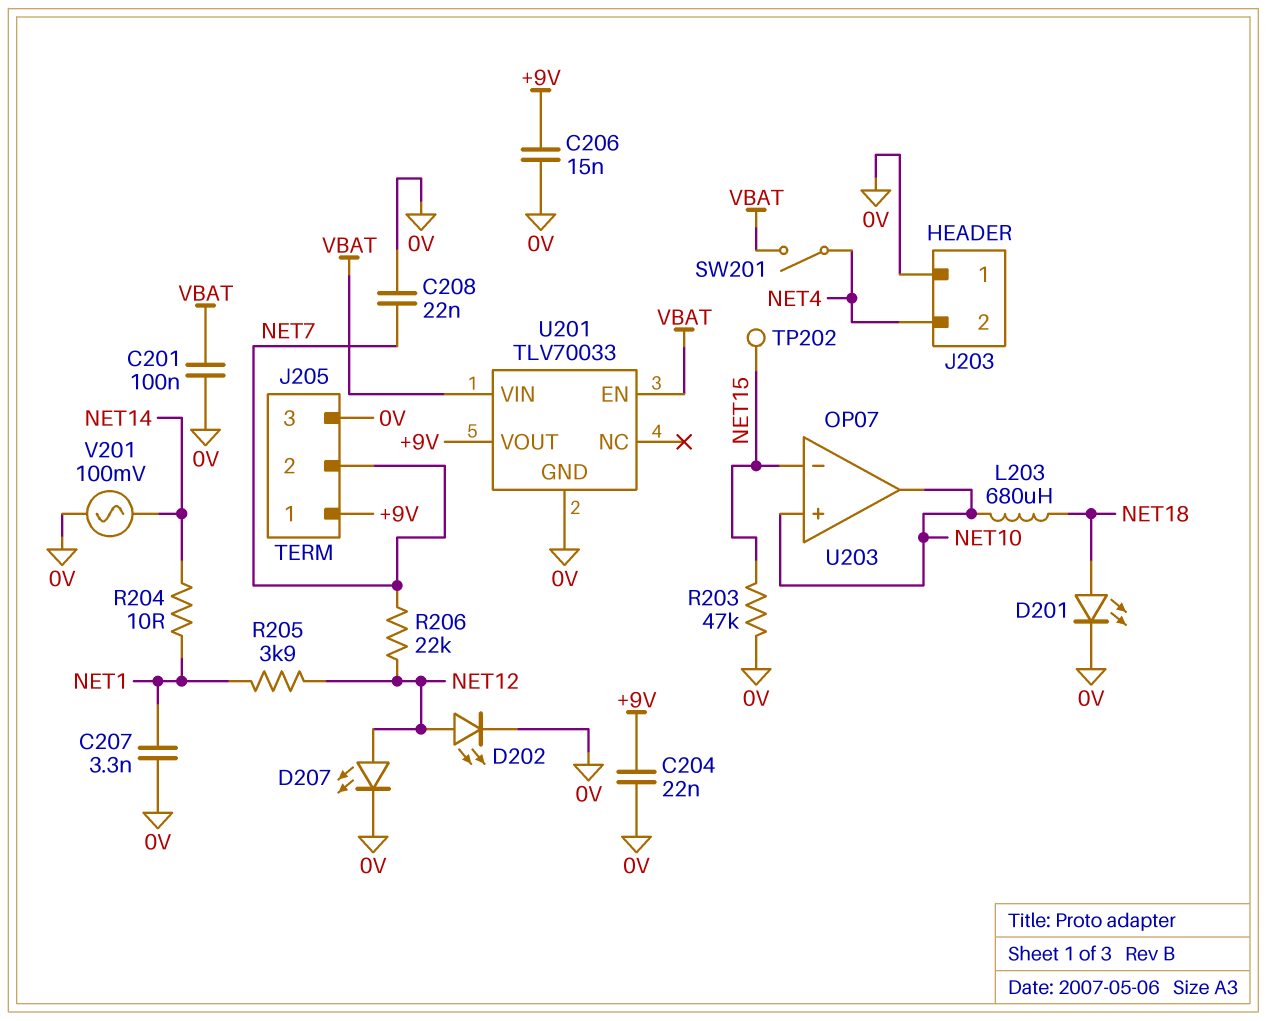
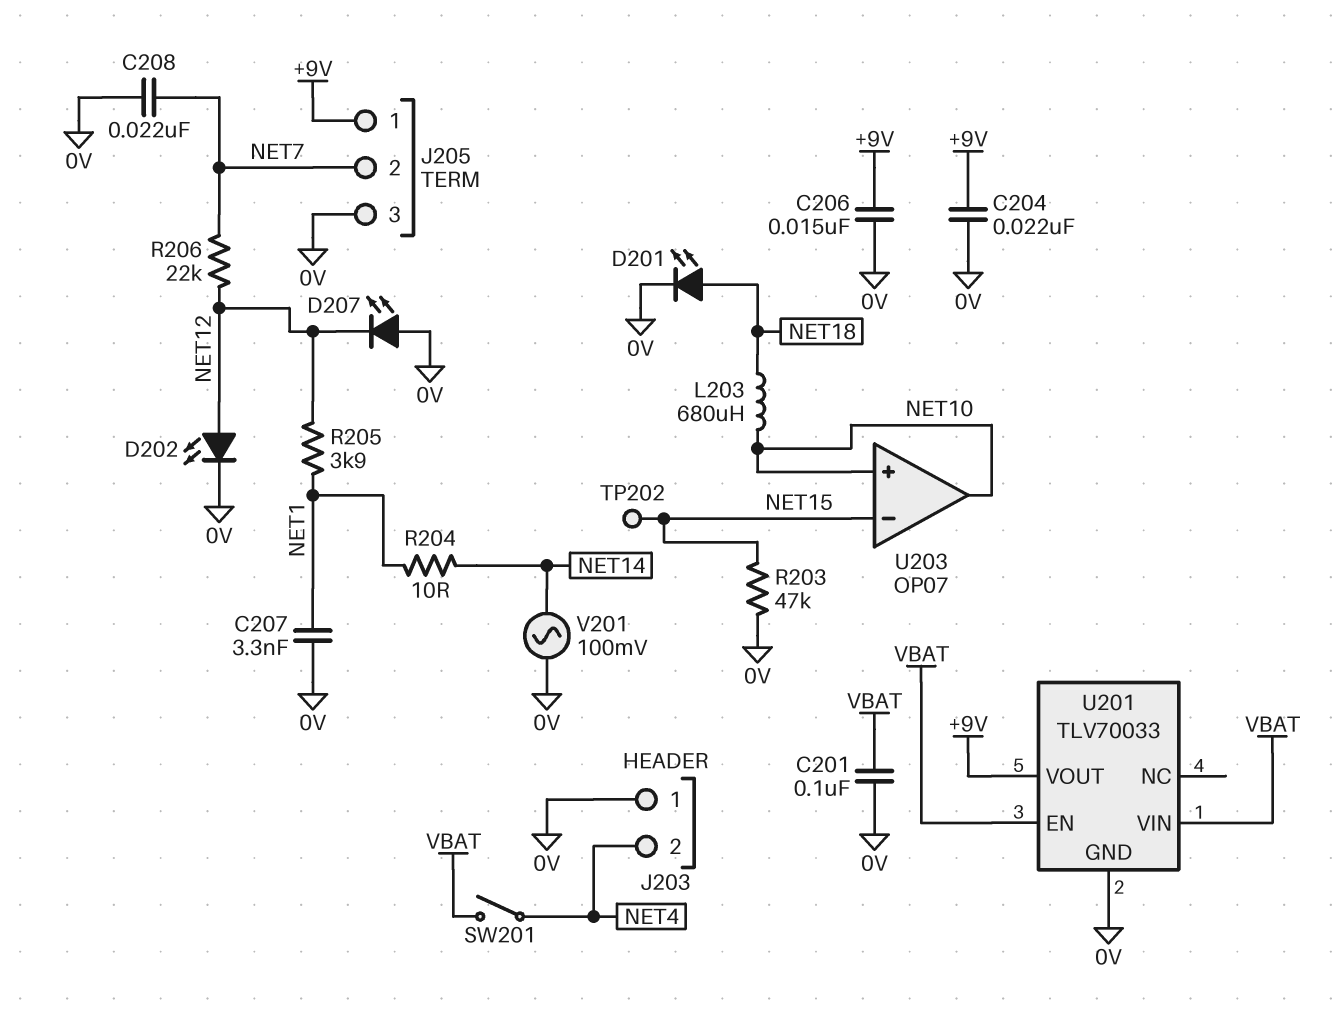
D207: LED (A NET12, K 0V) -> LED (A 0V, K NET12)

